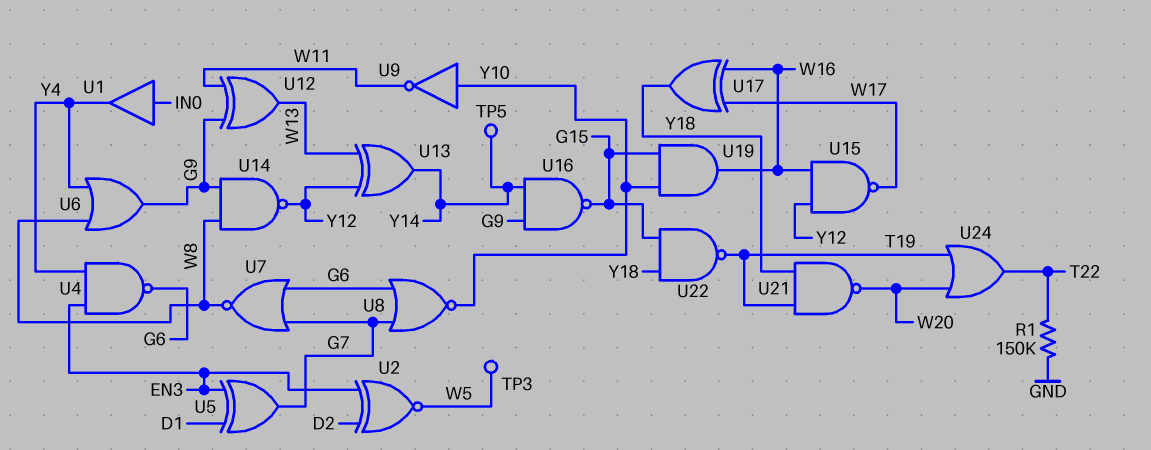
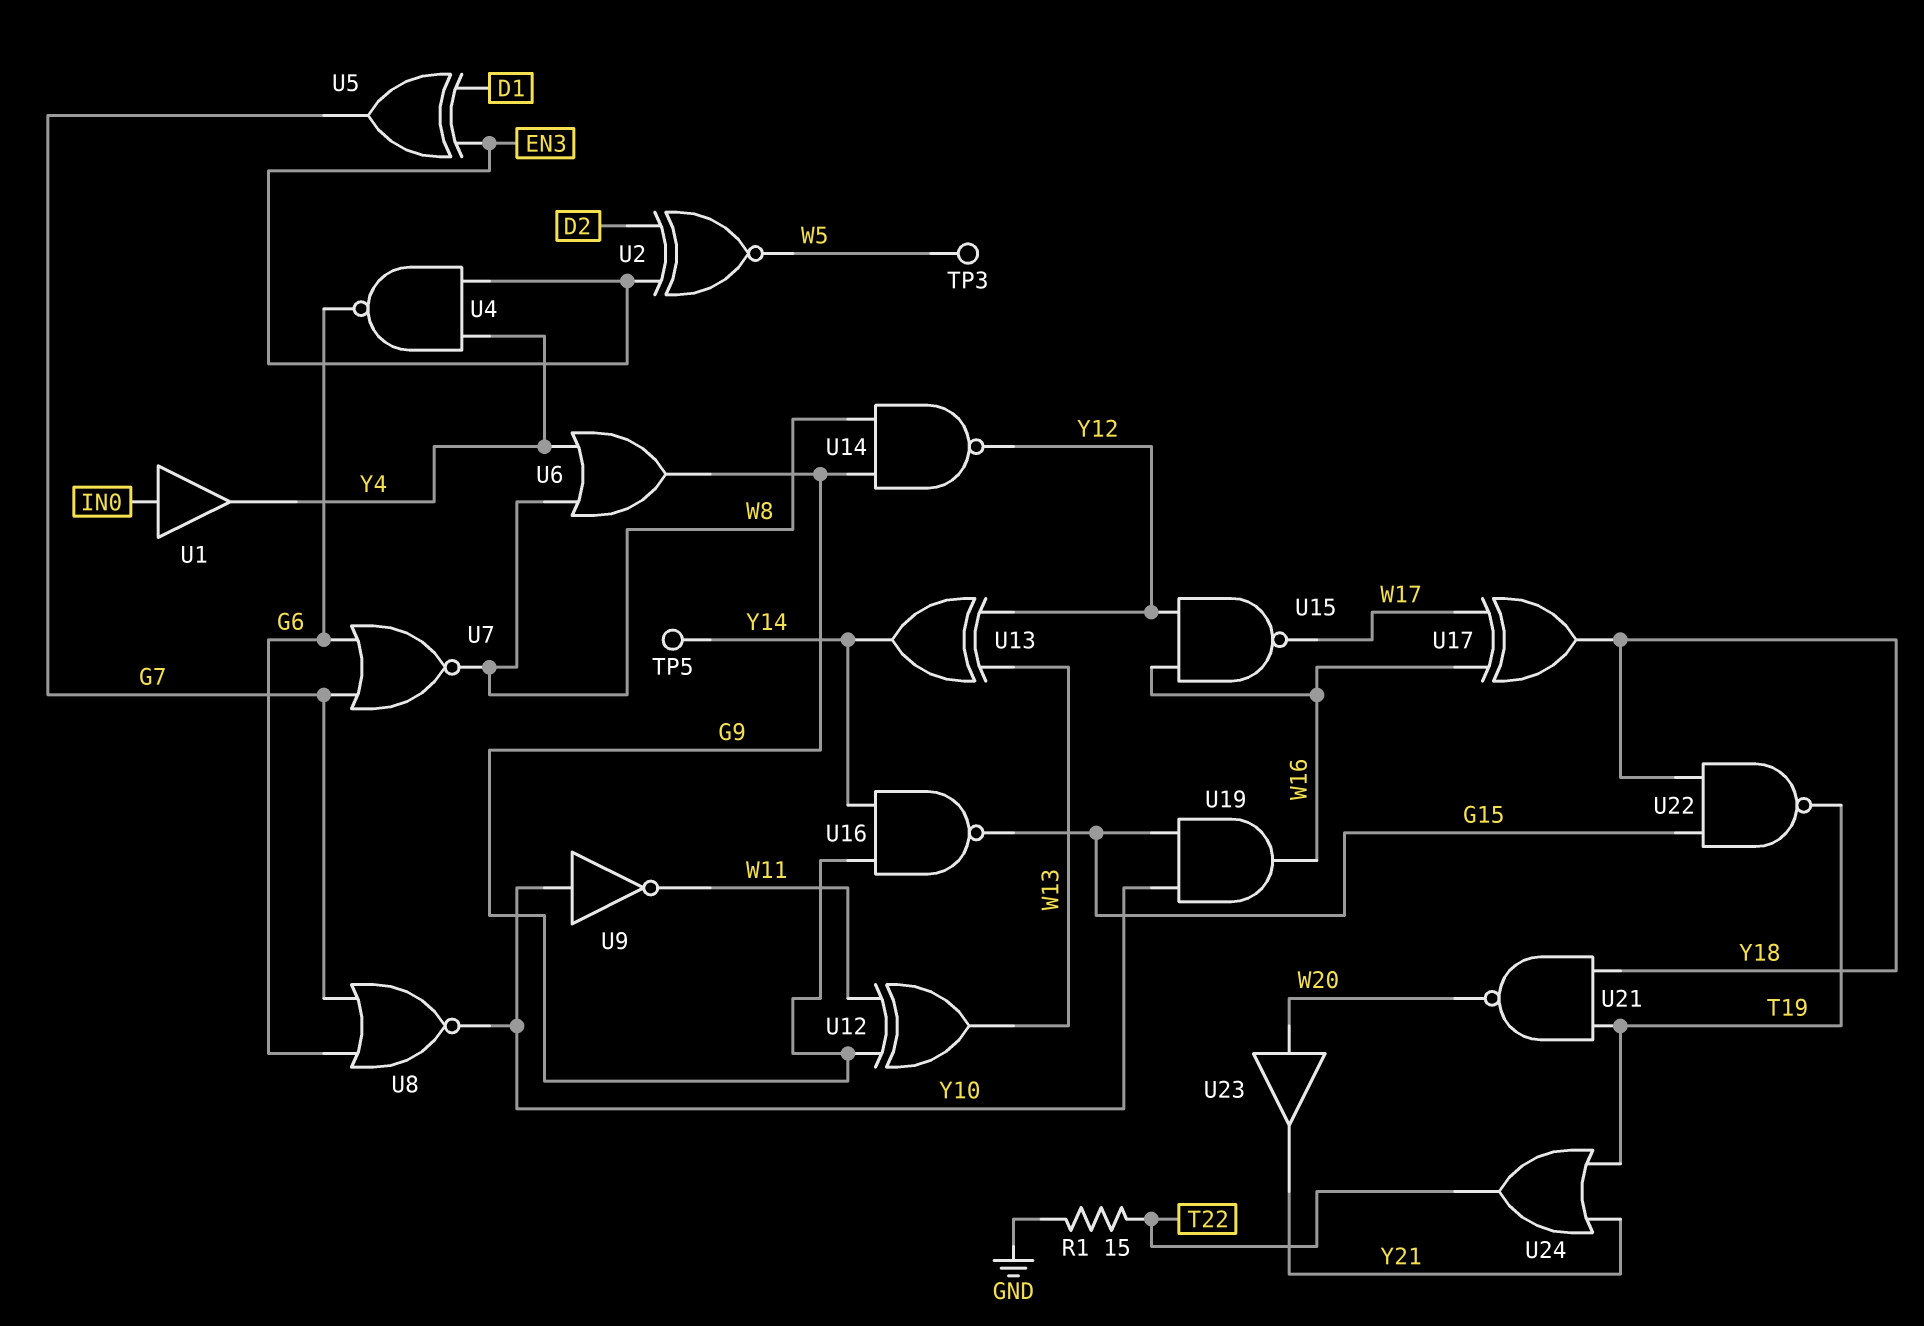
R1: 150k (GND, T22) -> 15 (GND, T22)
U23: none -> buffer (in W20, out Y21)
U24: OR (in T19, in W20, out T22) -> OR (in T19, in Y21, out T22)

